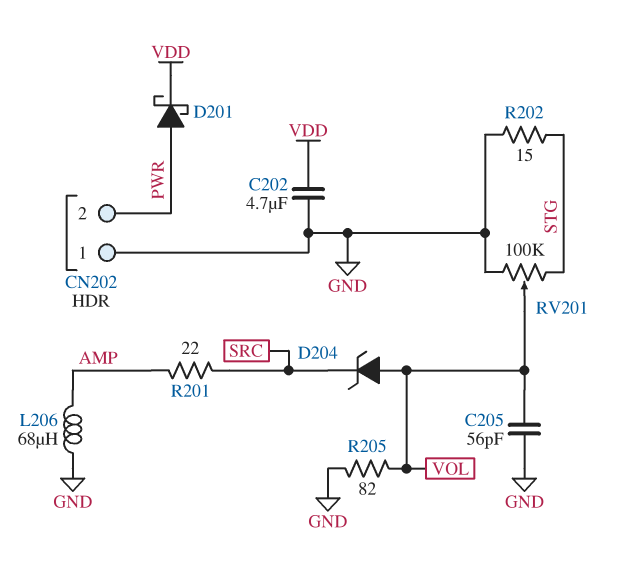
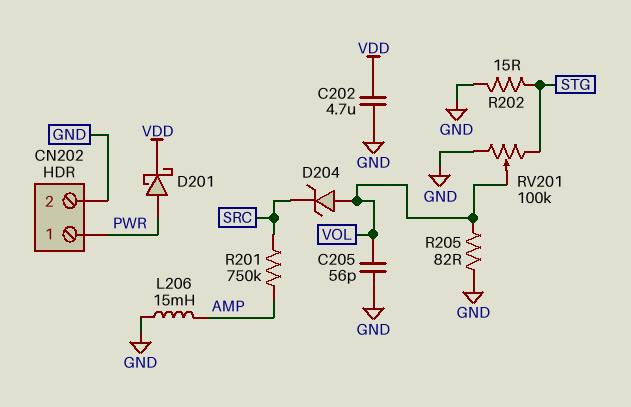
CN202 pin 1: GND -> PWR
CN202 pin 2: PWR -> GND
L206: 68uH (AMP, GND) -> 15mH (AMP, GND)
R201: 22 (AMP, SRC) -> 750k (AMP, SRC)

